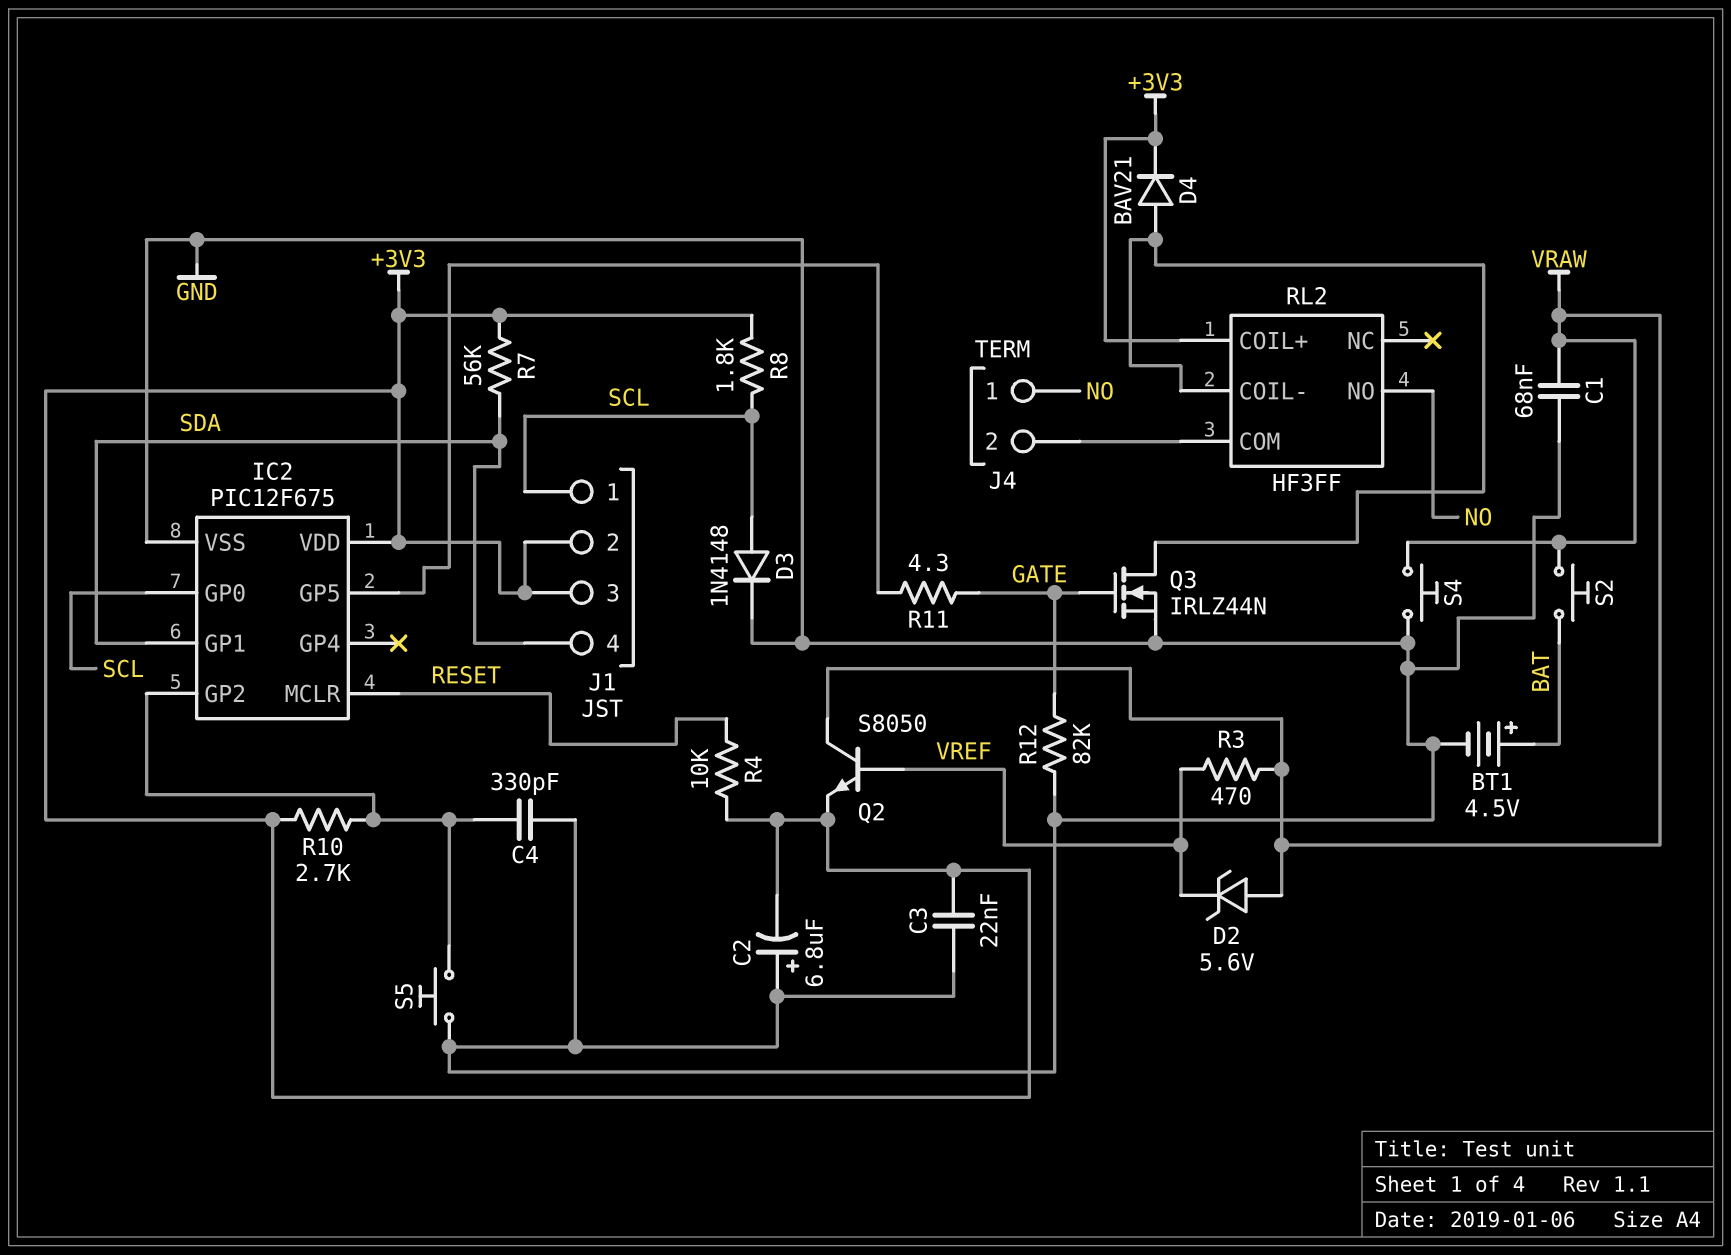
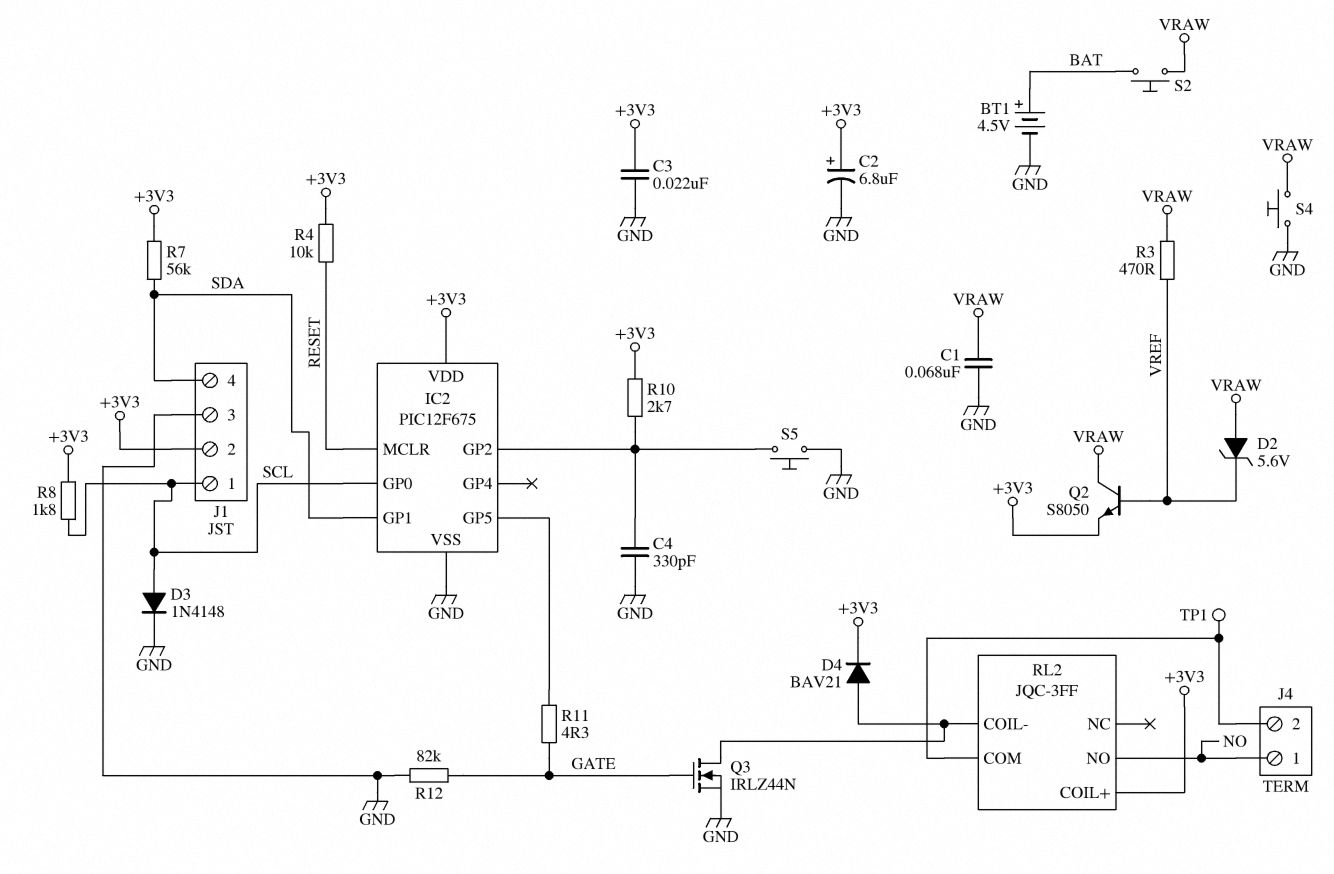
C2: 6.8uF (plus GND, minus +3V3) -> 6.8uF (plus +3V3, minus GND)
J1 pin 3: +3V3 -> GND
RL2: HF3FF -> JQC-3FF
TP1: none -> test point (J4/2)

